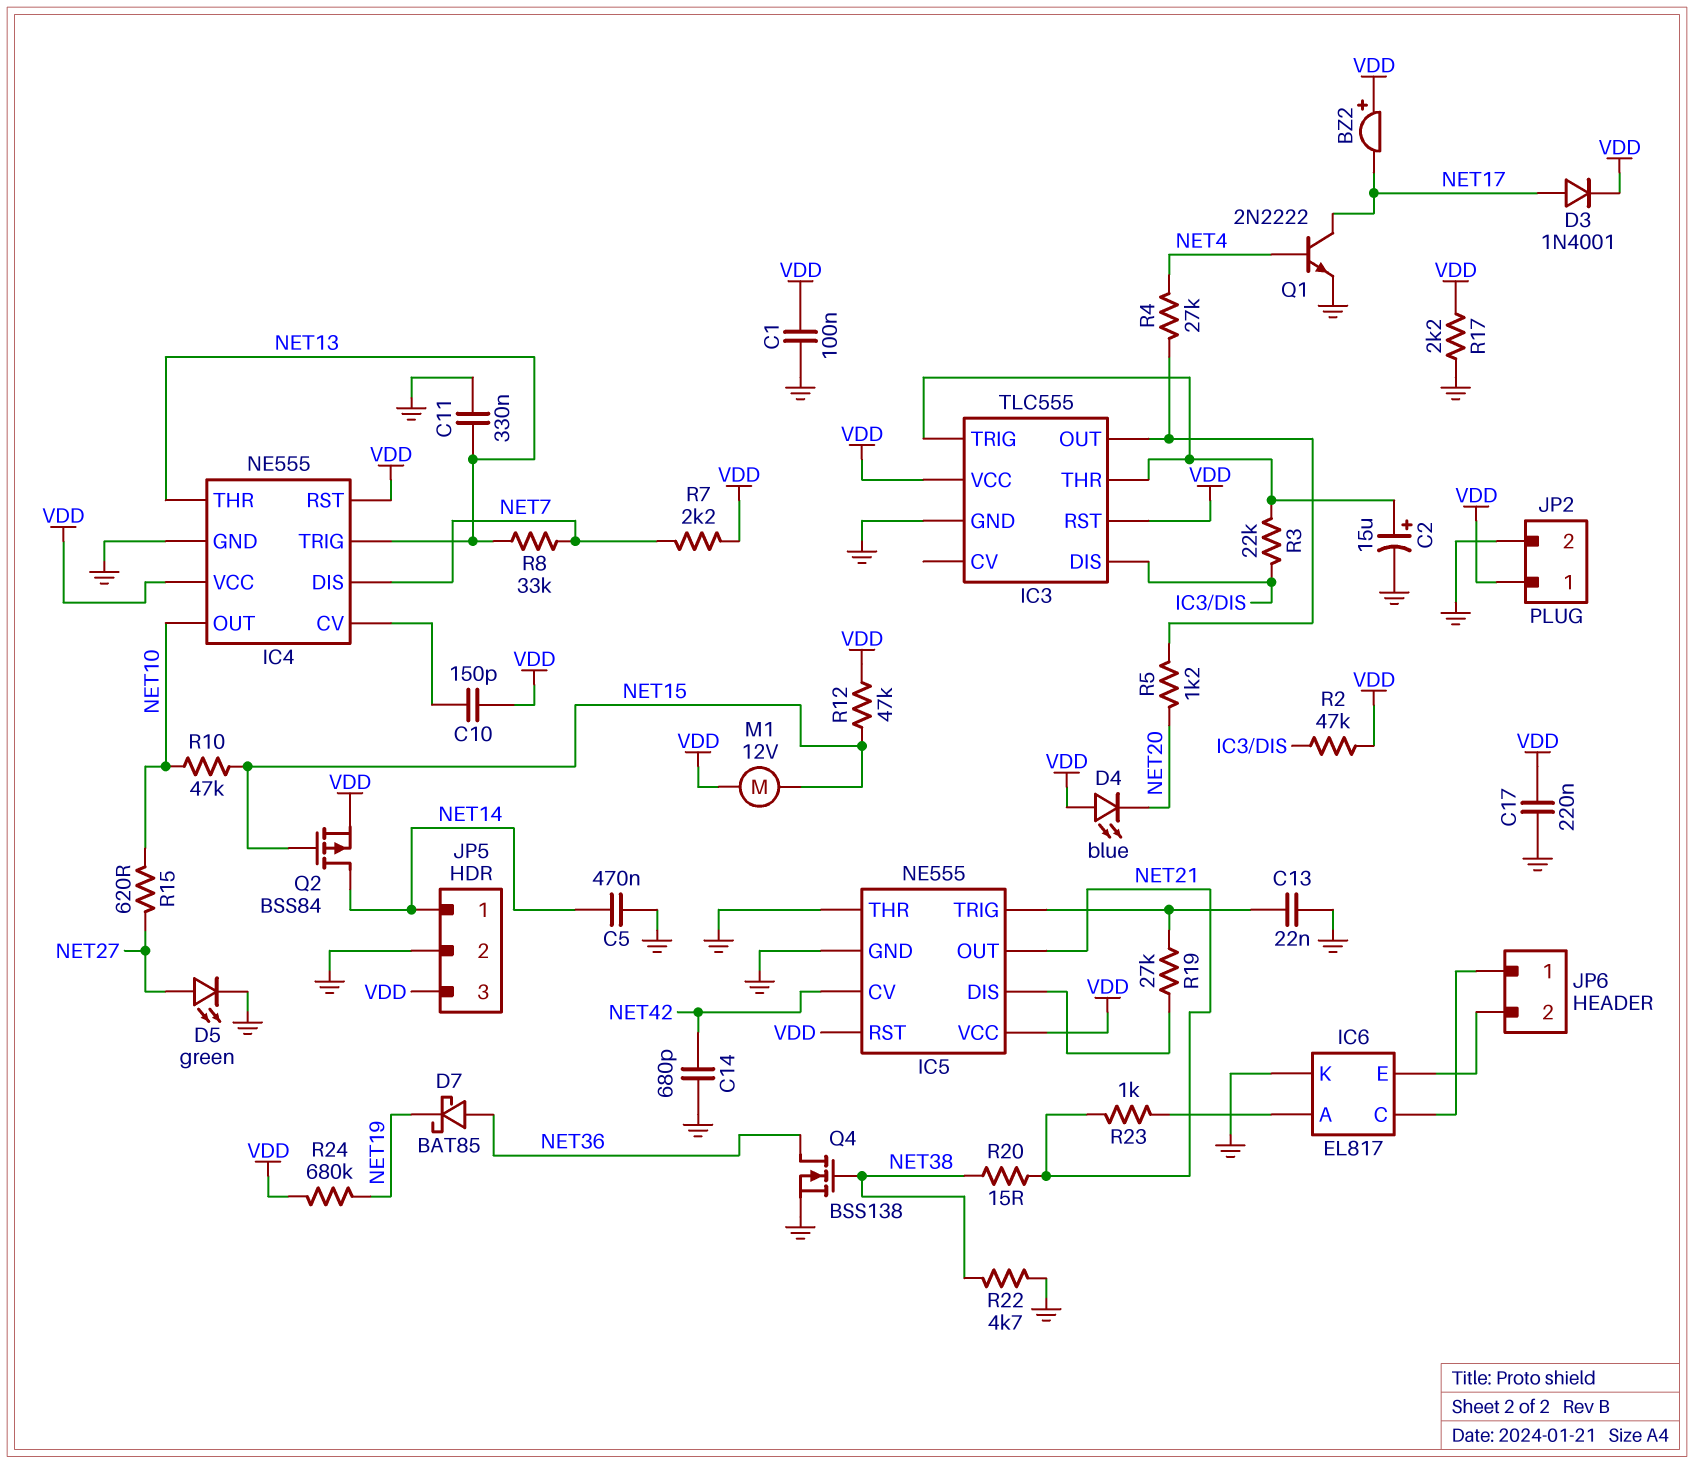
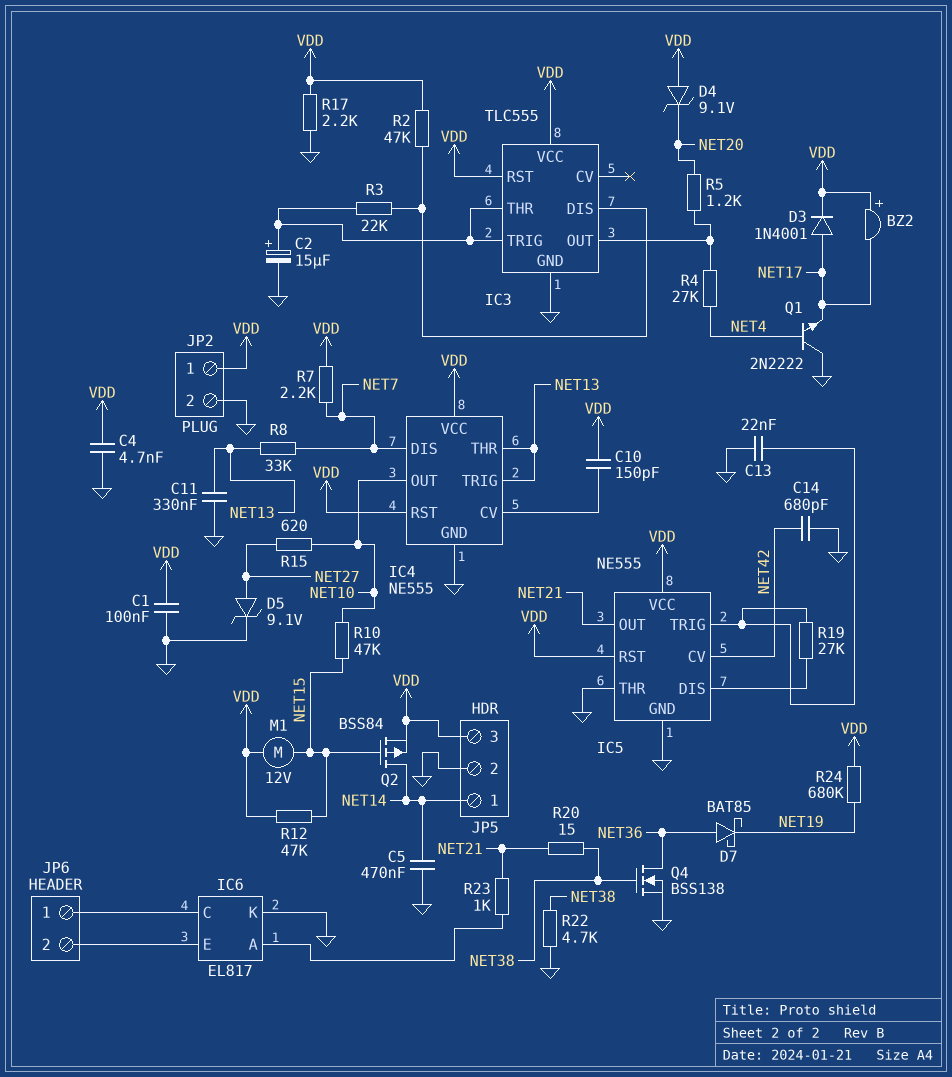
C4: none -> 4.7nF (GND, VDD)
C17: 220nF (GND, VDD) -> none
D4: LED blue (A VDD, K NET20) -> zener 9.1V (A VDD, K NET20)
D5: LED green (A NET27, K GND) -> zener 9.1V (A NET27, K GND)
Q1: NPN 2N2222 (B NET4, C NET17, E GND) -> NPN 2N2222 (B NET4, C GND, E NET17)

